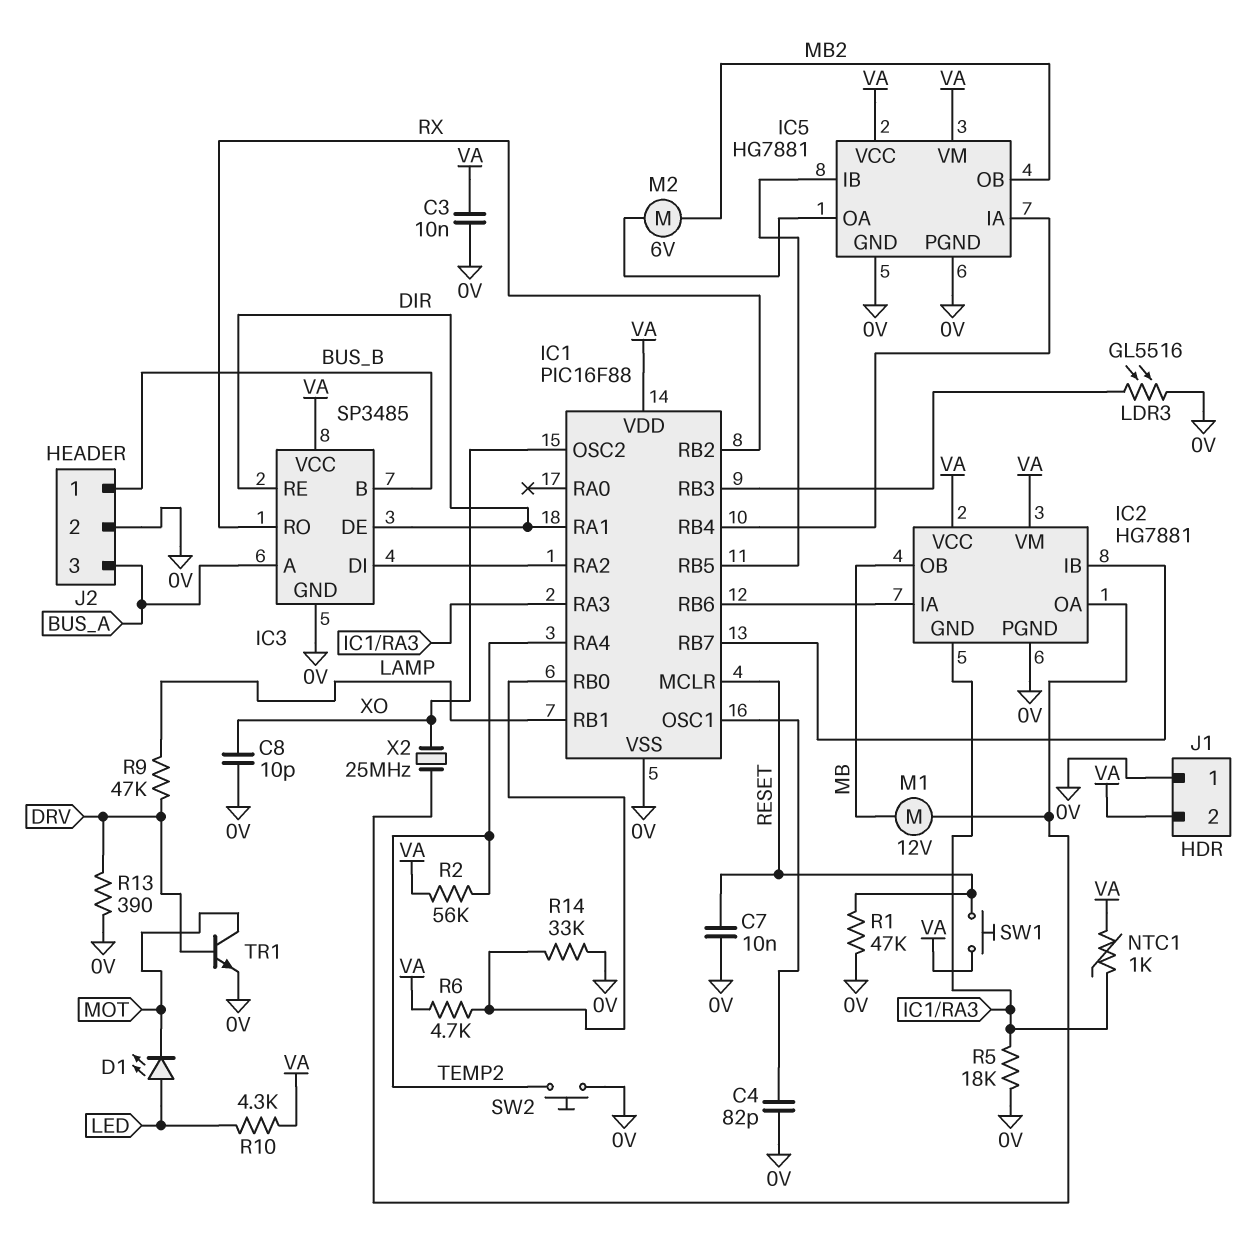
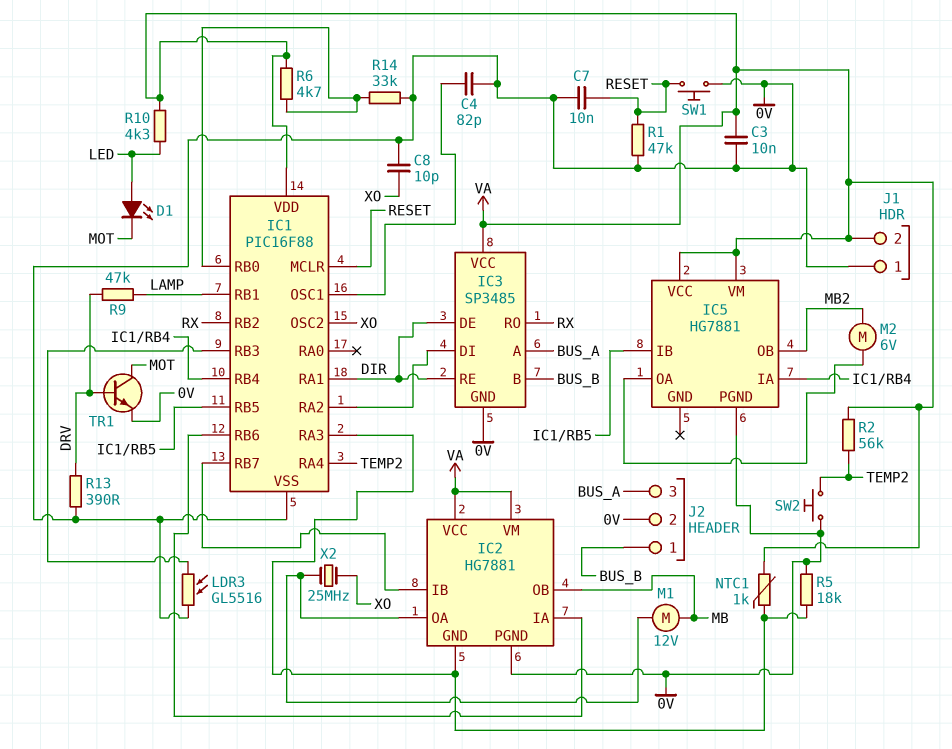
IC5 pin GND: 0V -> none
SW1: button (RESET, VA) -> button (0V, RESET)

